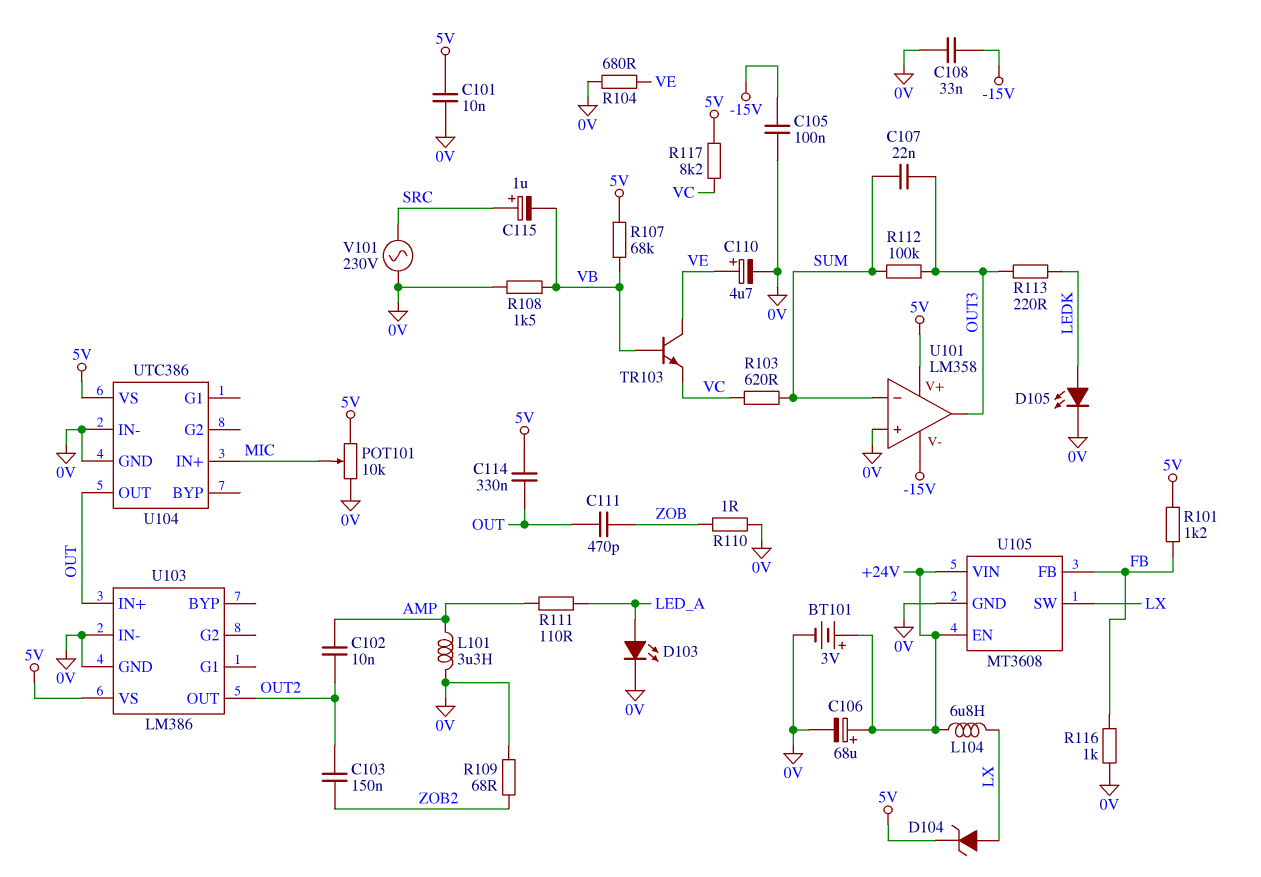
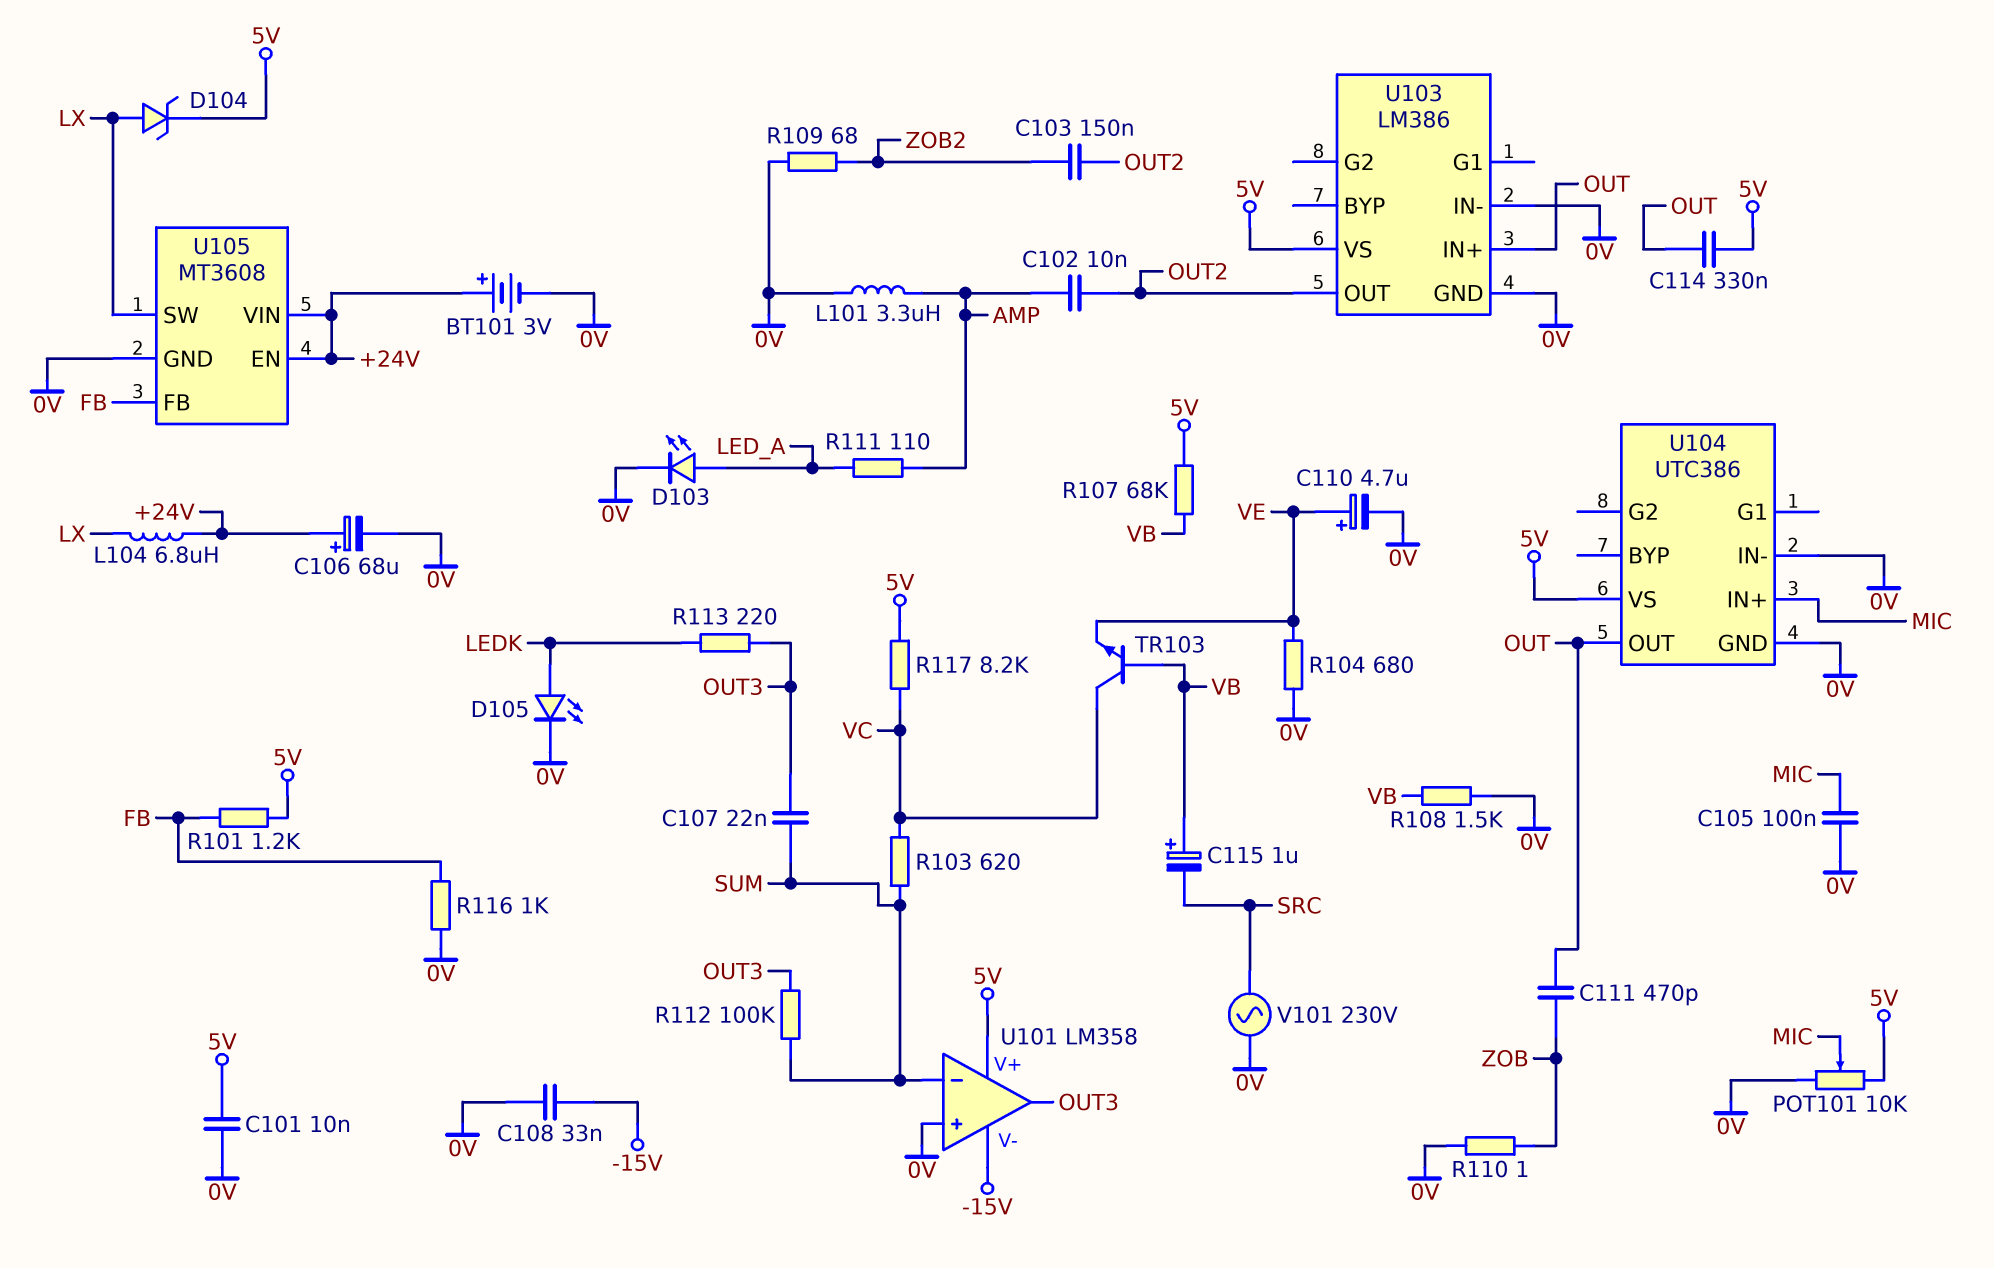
C105: 100nF (-15V, 0V) -> 100nF (0V, MIC)
C115: 1uF (plus SRC, minus VB) -> 1uF (plus VB, minus SRC)
TR103: NPN (B VB, C VE, E VC) -> NPN (B VB, C VC, E VE)

